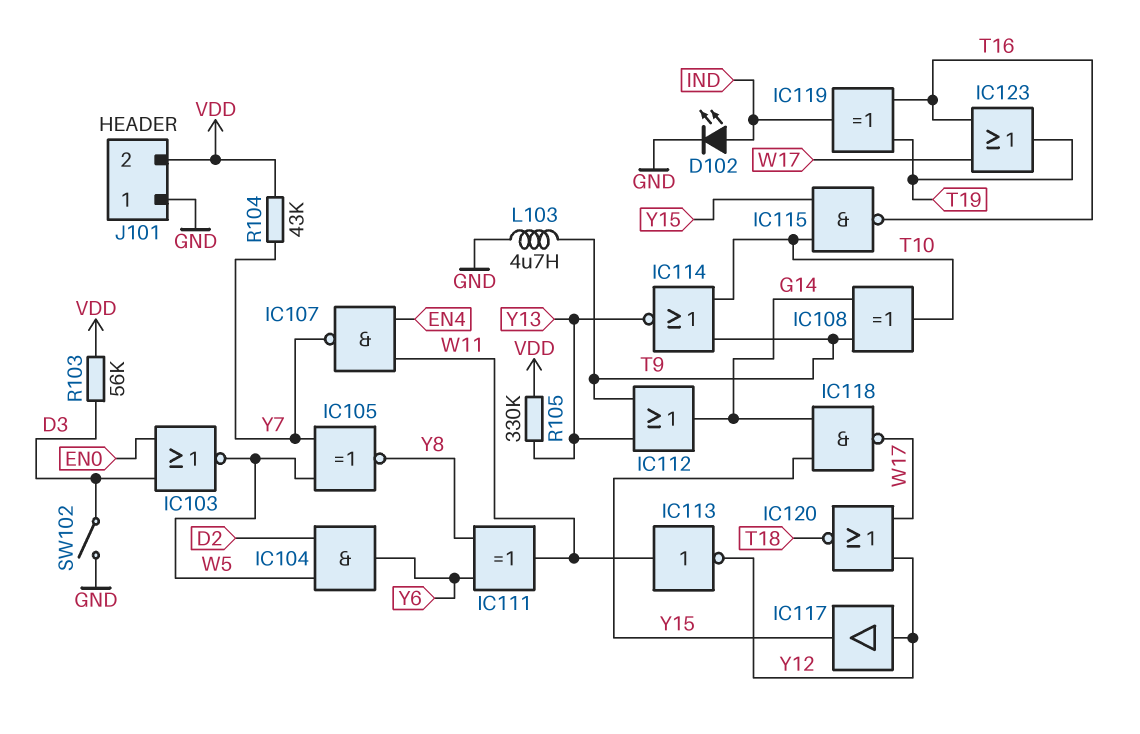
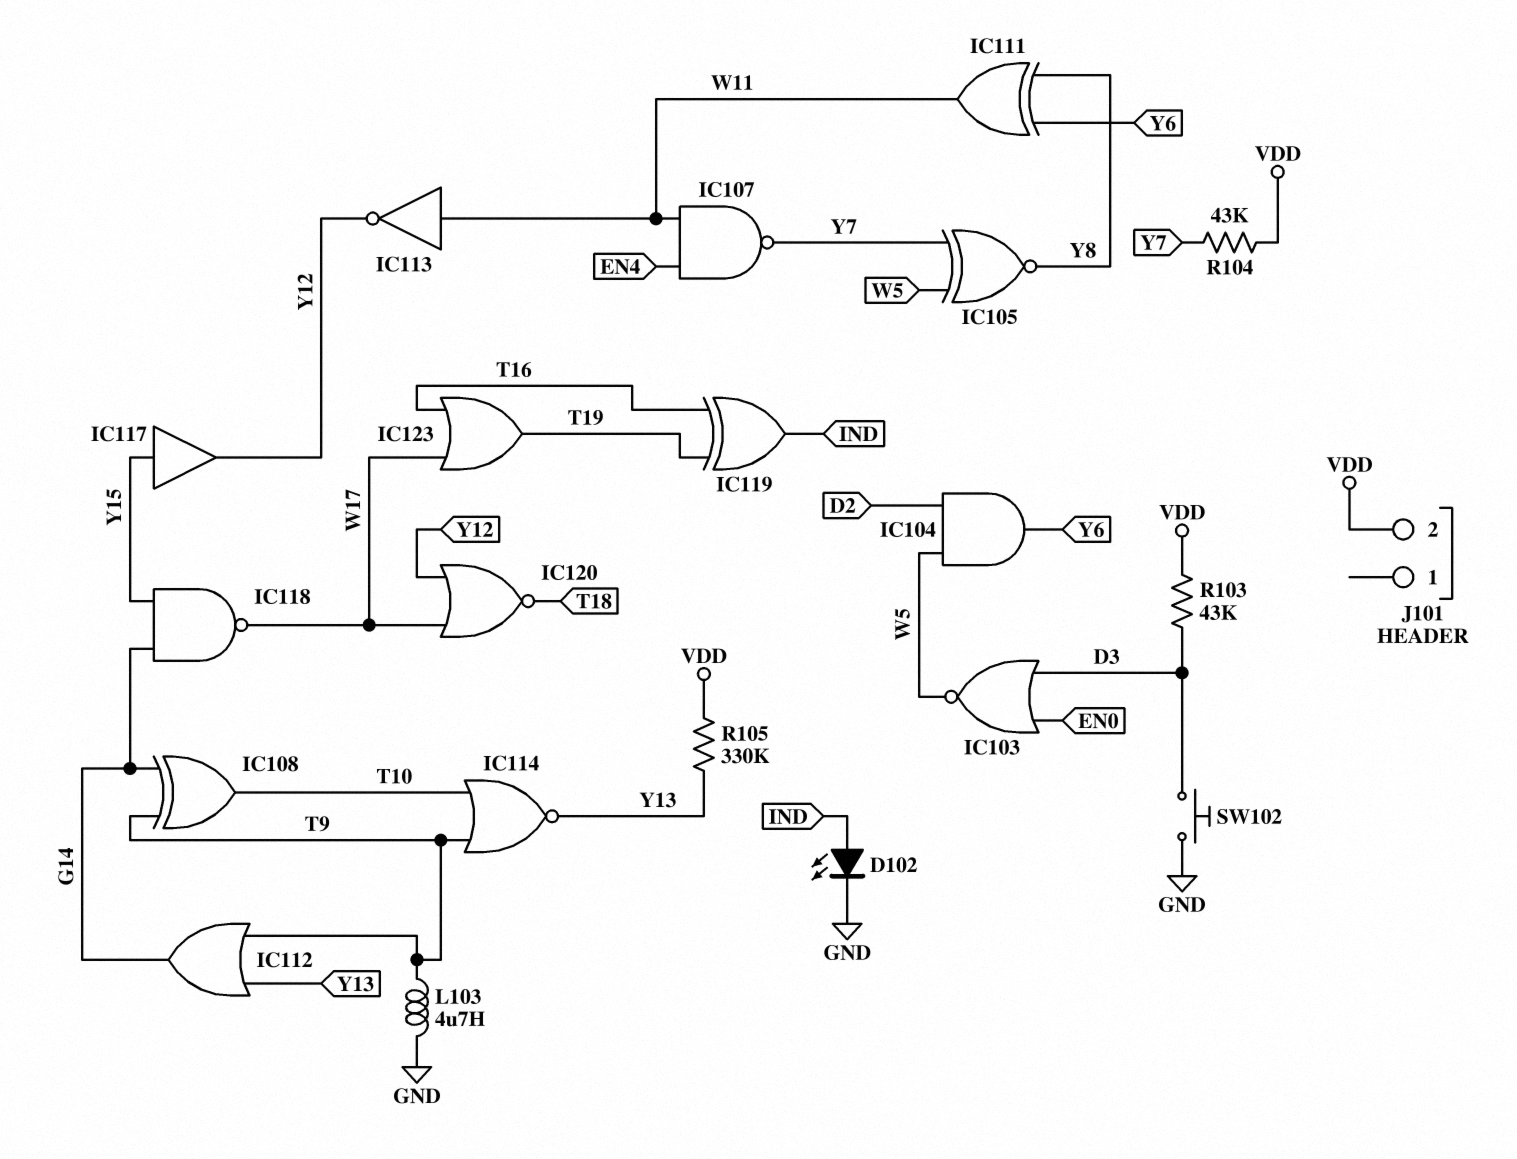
IC115: NAND (in T10, in Y15, out T16) -> none
IC117: buffer (in Y12, out Y15) -> buffer (in Y15, out Y12)
J101 pin 1: GND -> none
R103: 56k (D3, VDD) -> 43k (D3, VDD)
SW102: switch (D3, GND) -> button (D3, GND)

